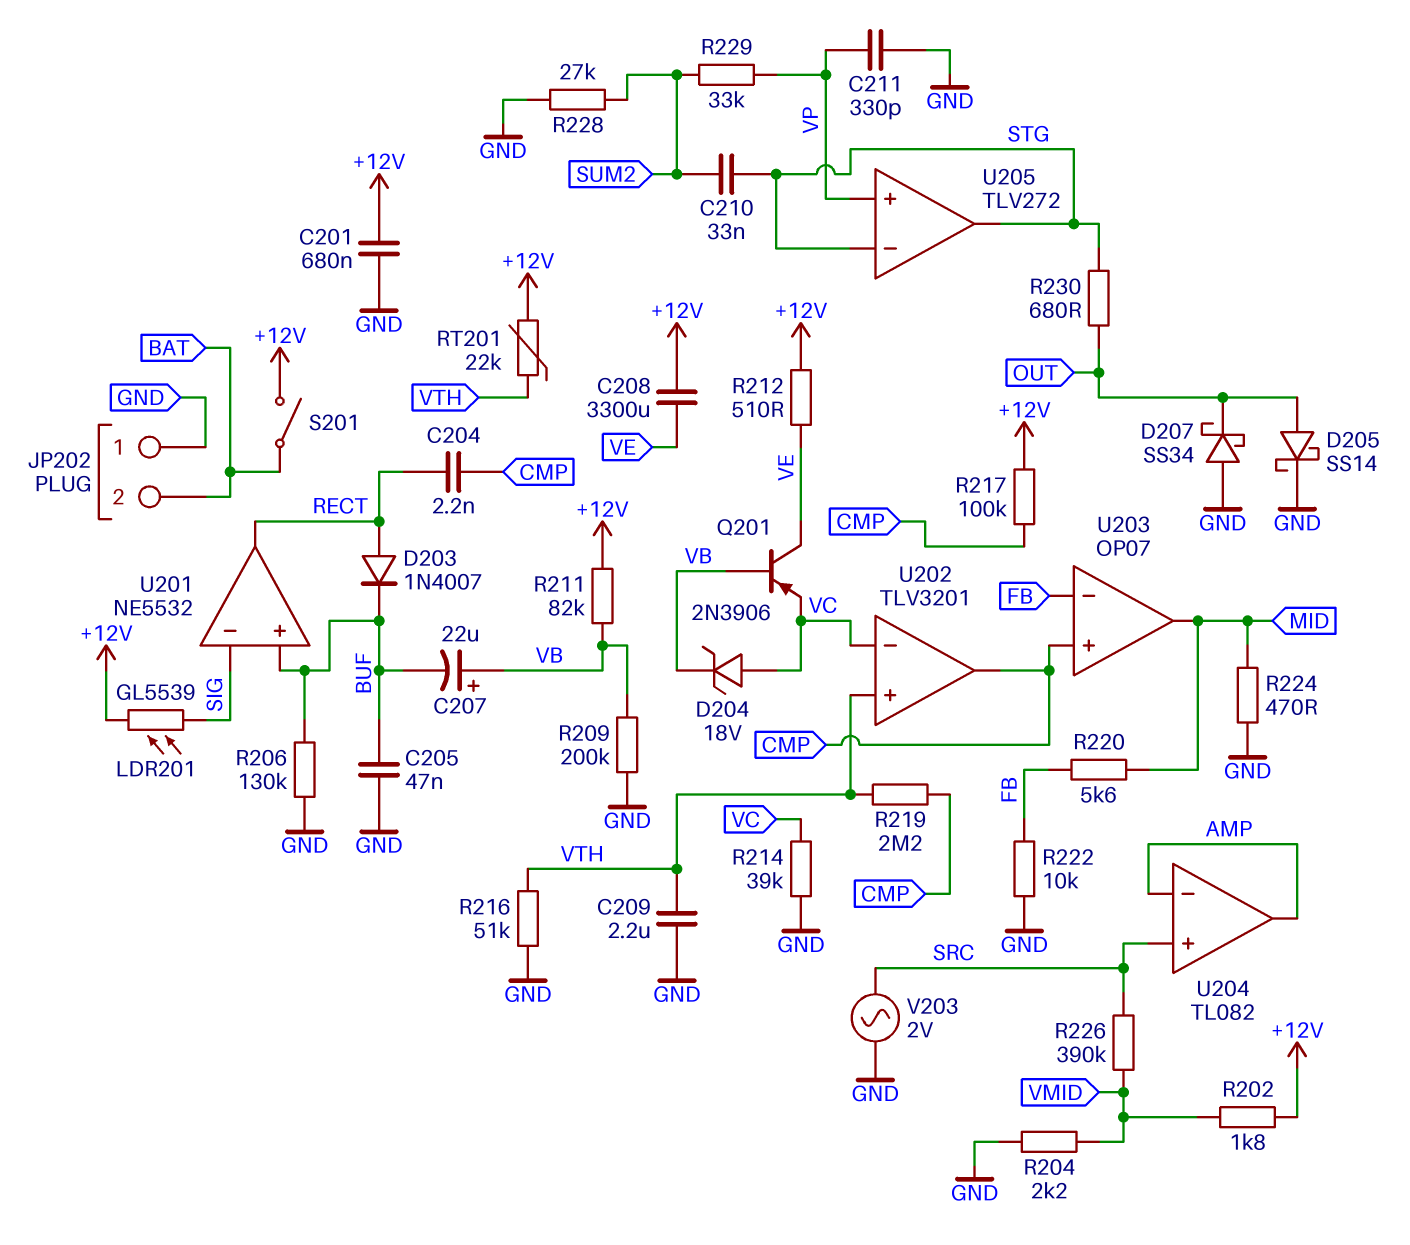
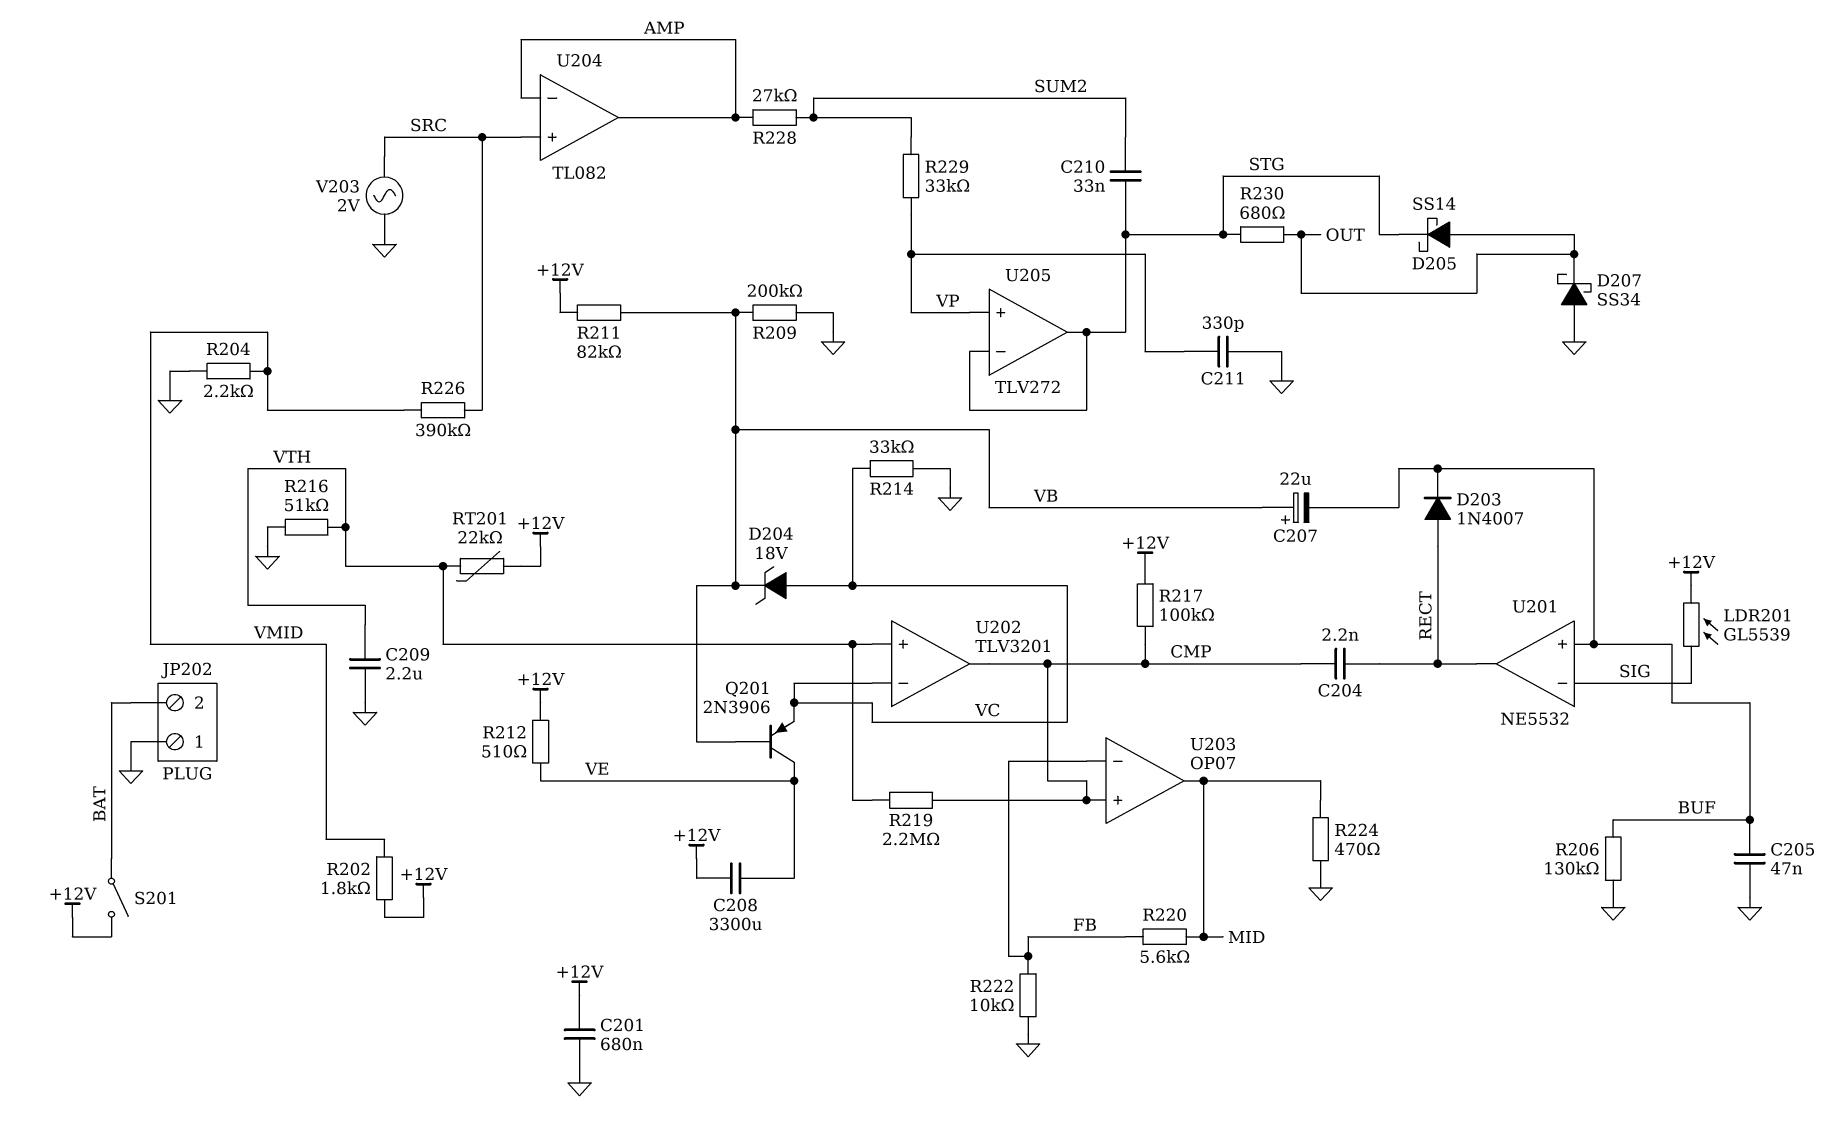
D205: schottky SS14 (A OUT, K GND) -> schottky SS14 (A OUT, K STG)
R214: 39k (GND, VC) -> 33k (GND, VC)
R228: 27k (GND, SUM2) -> 27k (AMP, SUM2)

